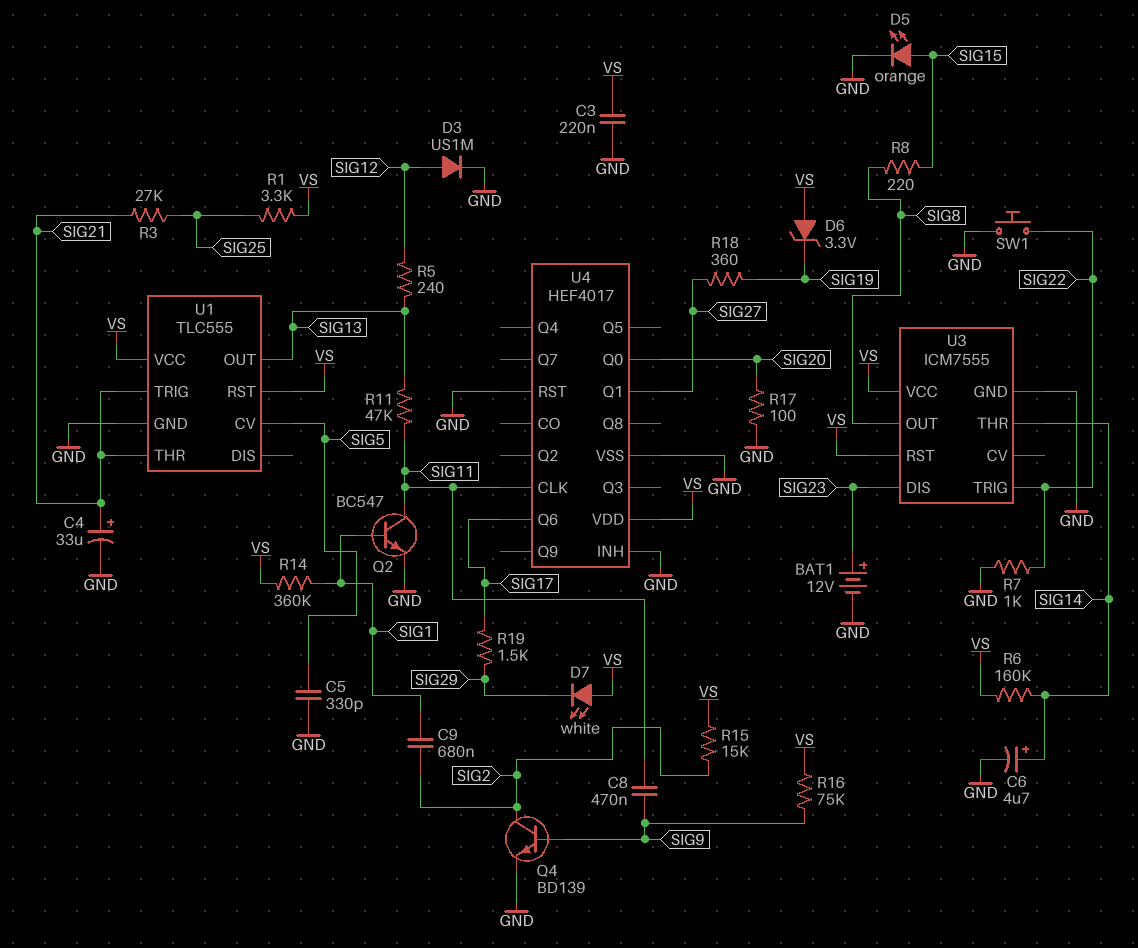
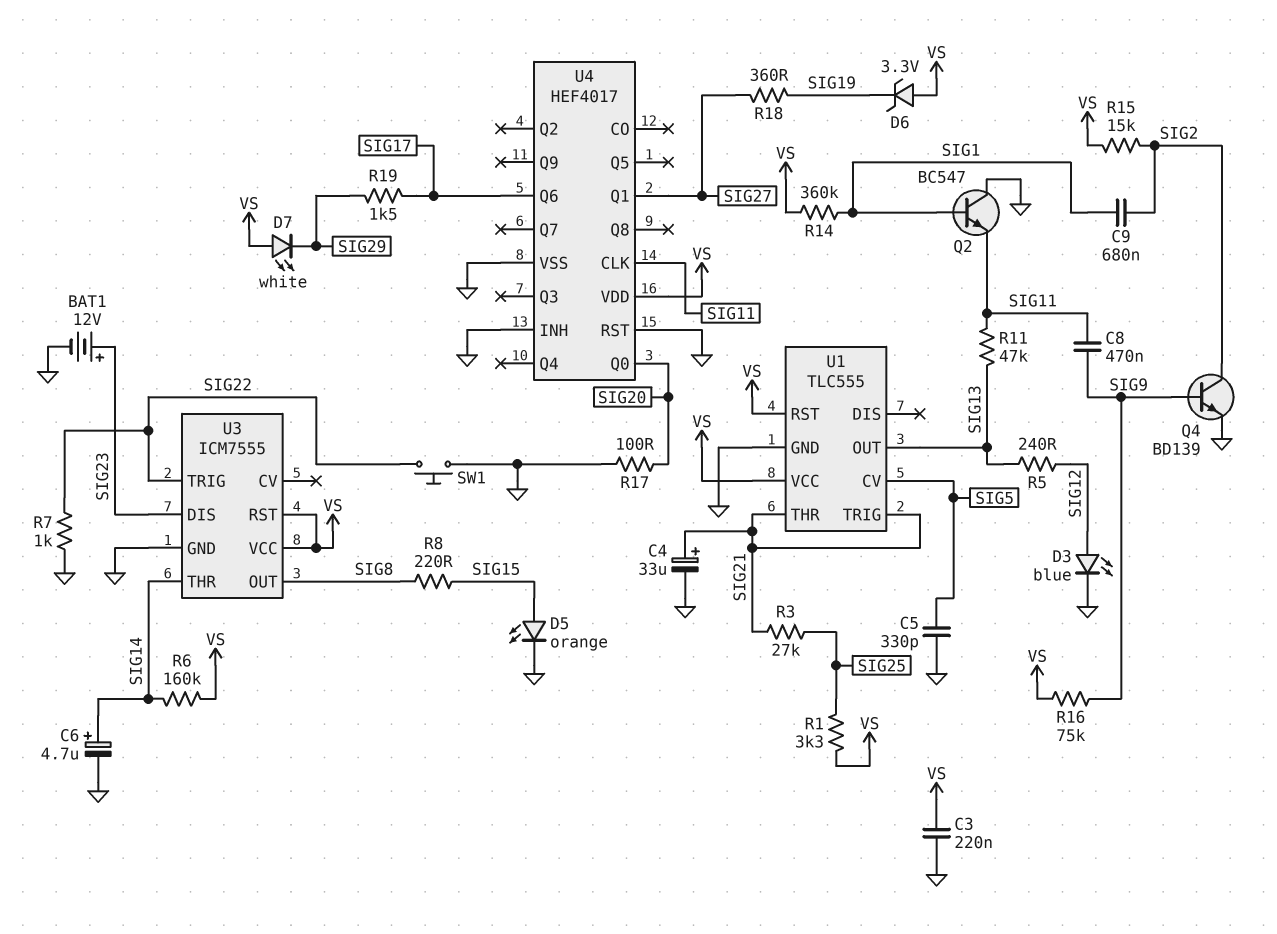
D3: diode US1M (A SIG12, K GND) -> LED blue (A SIG12, K GND)
Q2: NPN BC547 (B SIG1, C SIG11, E GND) -> NPN BC547 (B SIG1, C GND, E SIG11)

